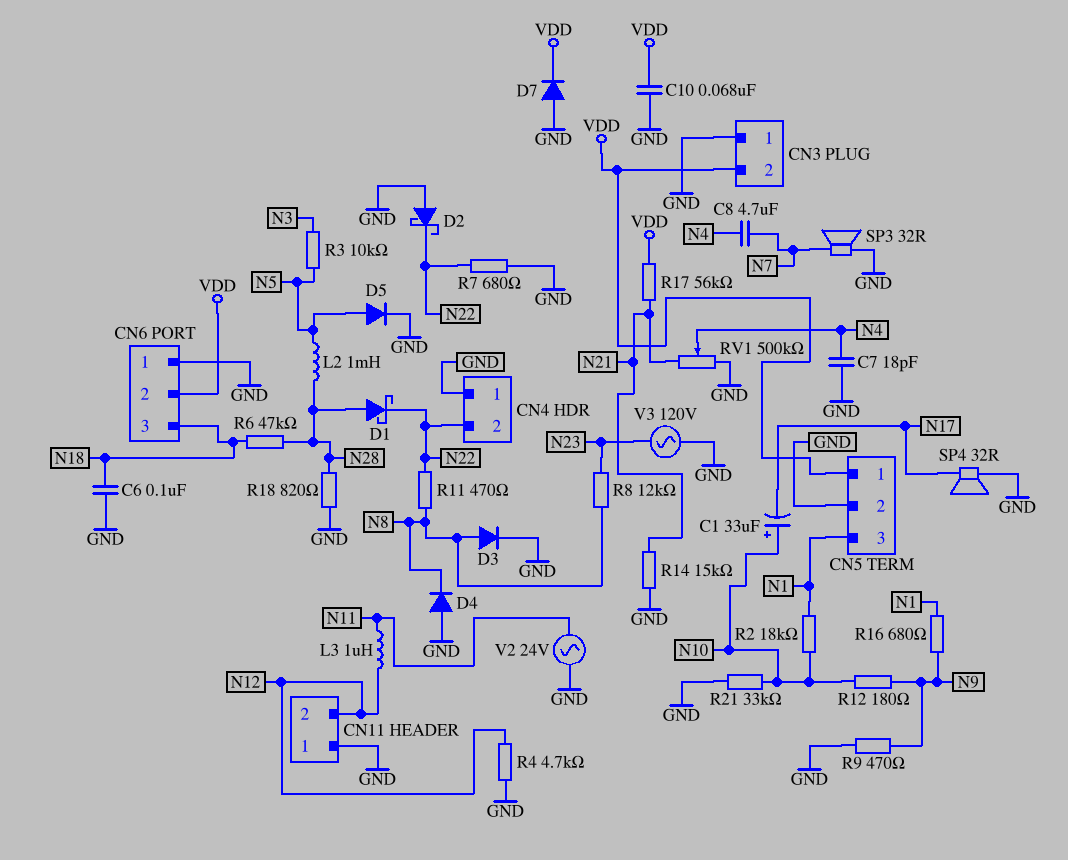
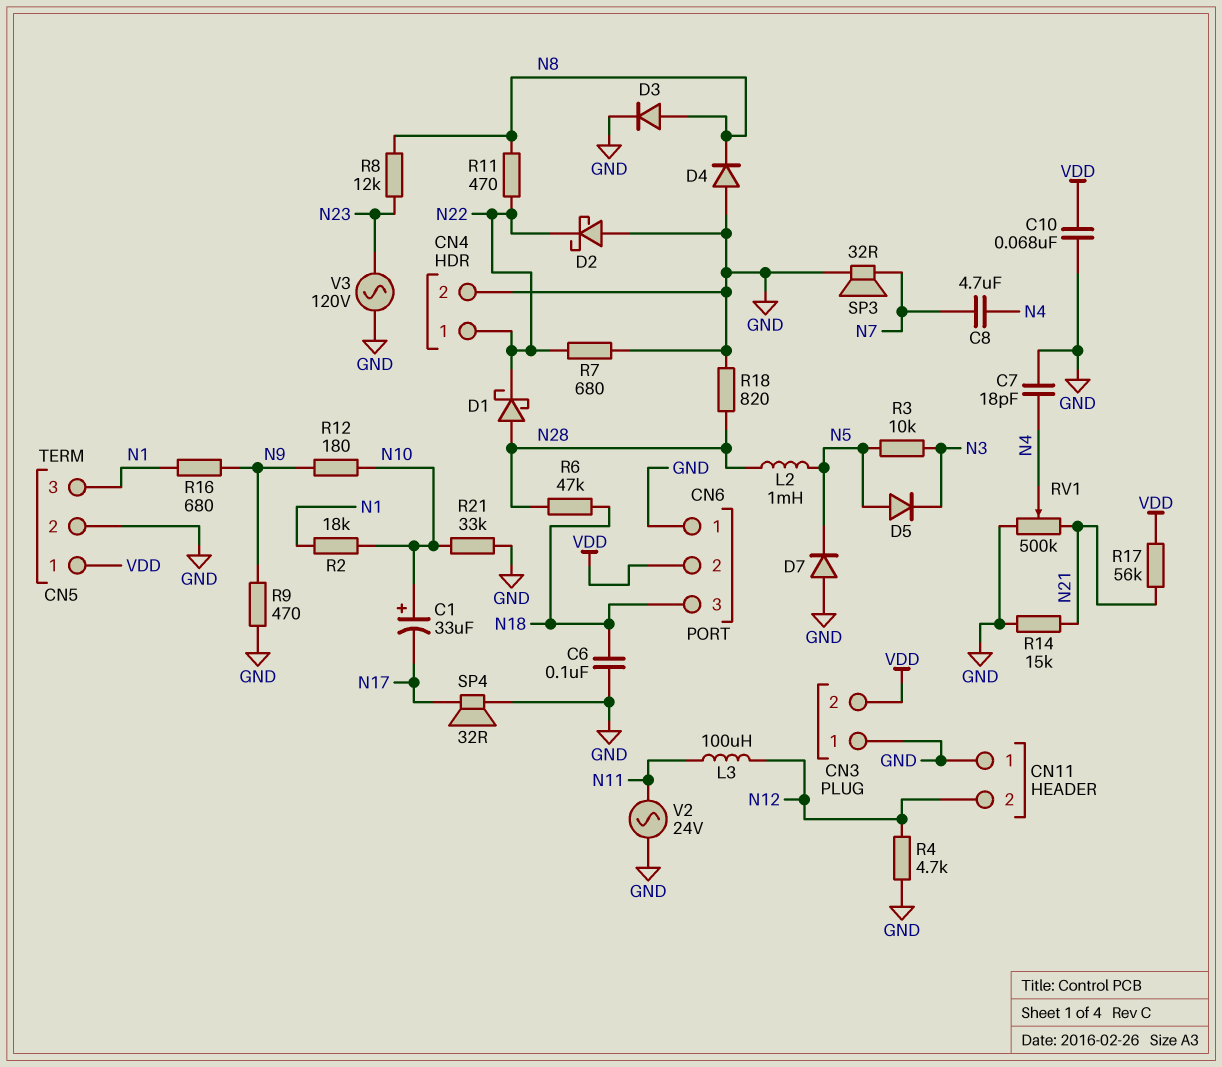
CN4 pin 1: GND -> N22
CN4 pin 2: N22 -> GND
D5: diode (A N5, K GND) -> diode (A N5, K N3)
D7: diode (A GND, K VDD) -> diode (A GND, K N5)
L3: 1uH (N11, N12) -> 100uH (N11, N12)

